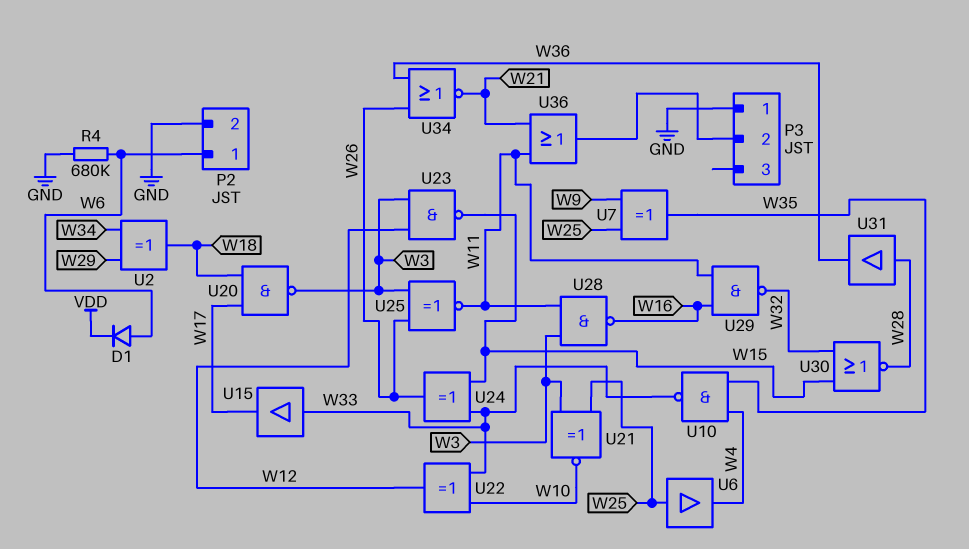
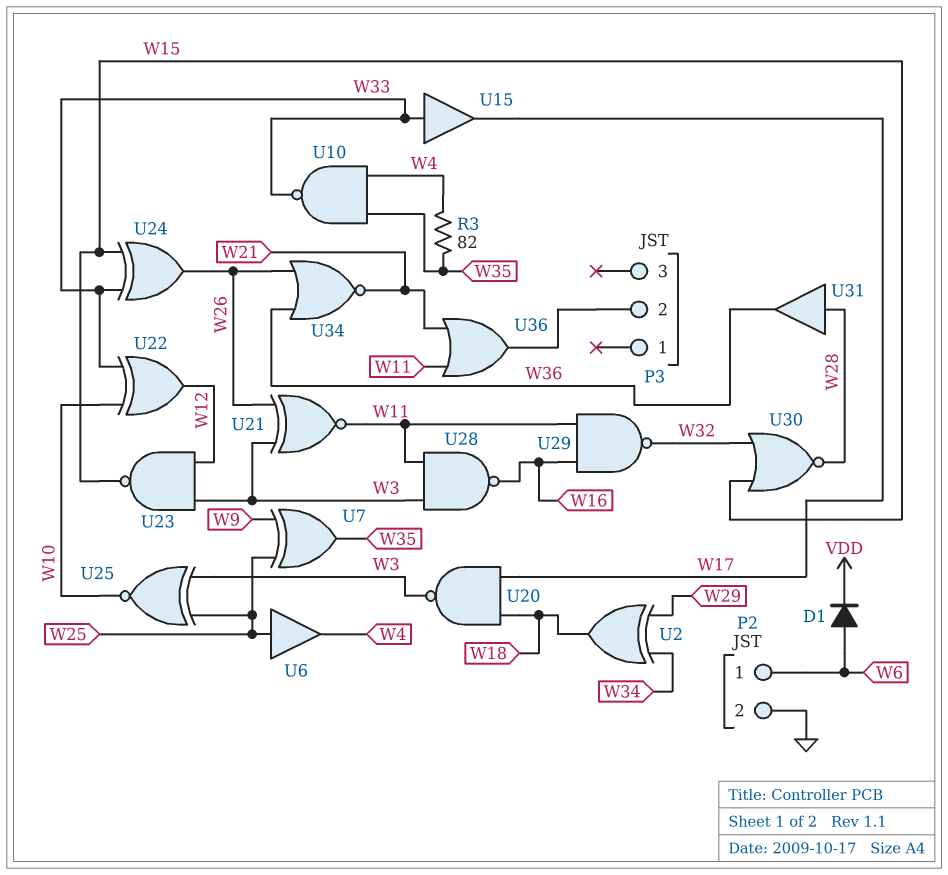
P3 pin 1: GND -> none
R3: none -> 82 (W4, W35)
R4: 680k (GND, W6) -> none
U21: XNOR (in W3, in W25, out W10) -> XNOR (in W3, in W26, out W11)
U25: XNOR (in W3, in W26, out W11) -> XNOR (in W3, in W25, out W10)

